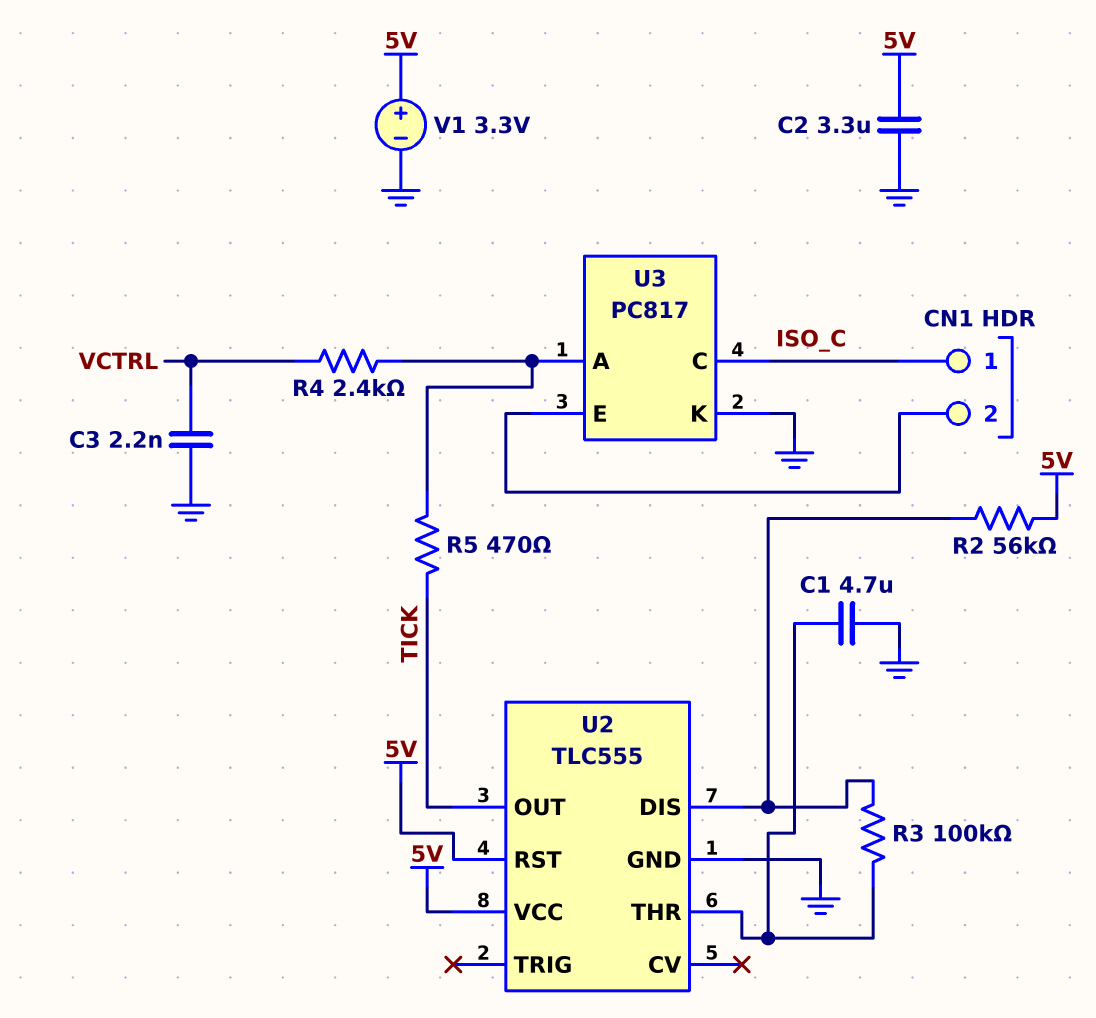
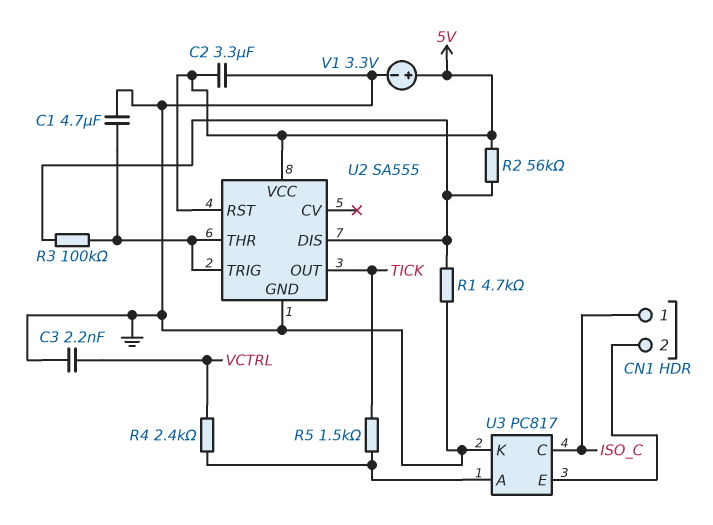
R1: none -> 4.7k (GND, U2/DIS)
R5: 470 (TICK, U3/A) -> 1.5k (TICK, U3/A)
U2: TLC555 -> SA555
U2 pin TRIG: none -> U2/THR

